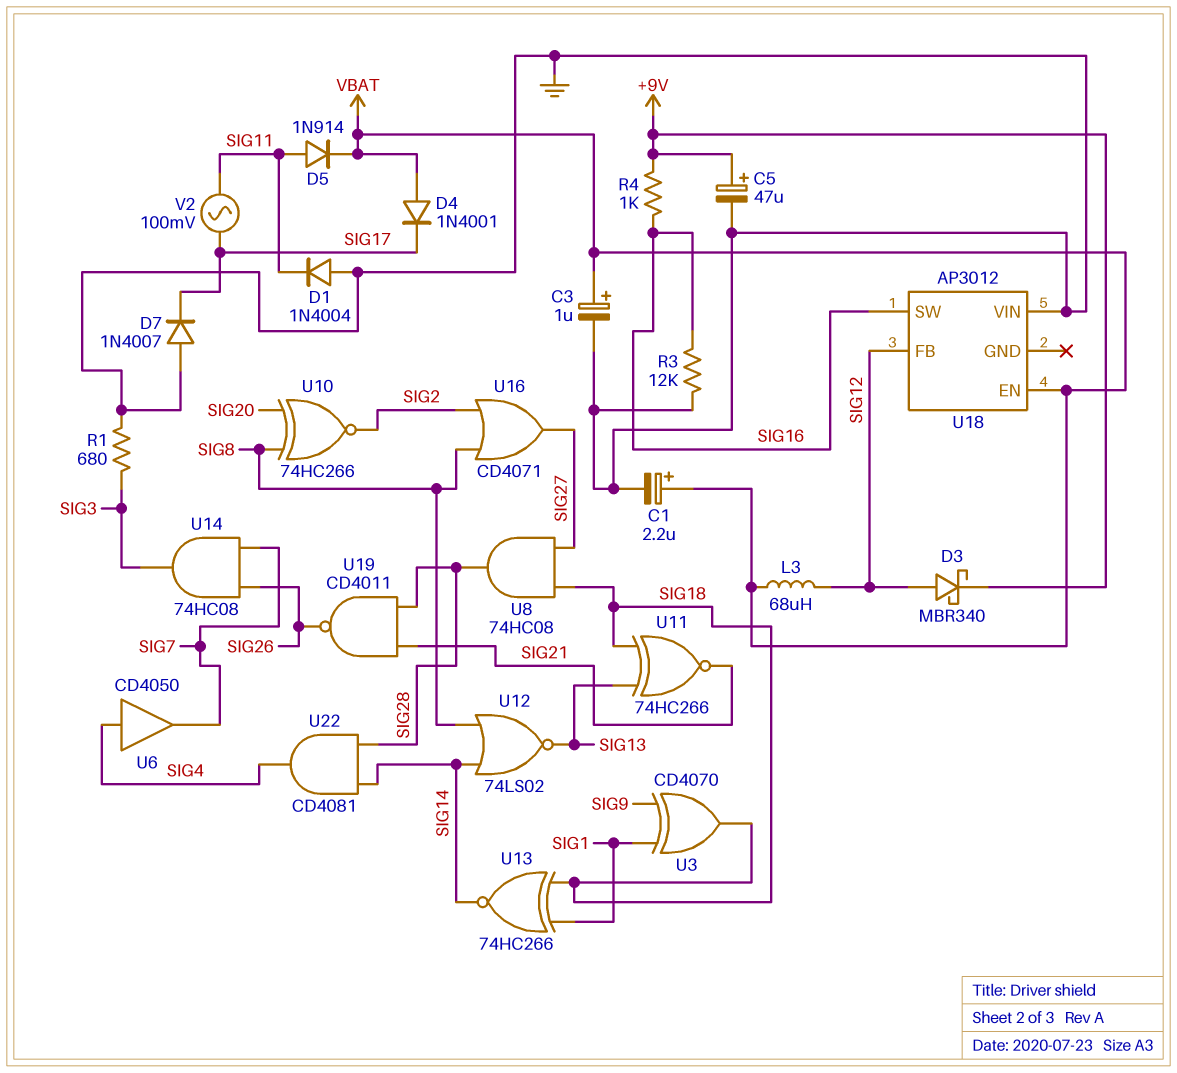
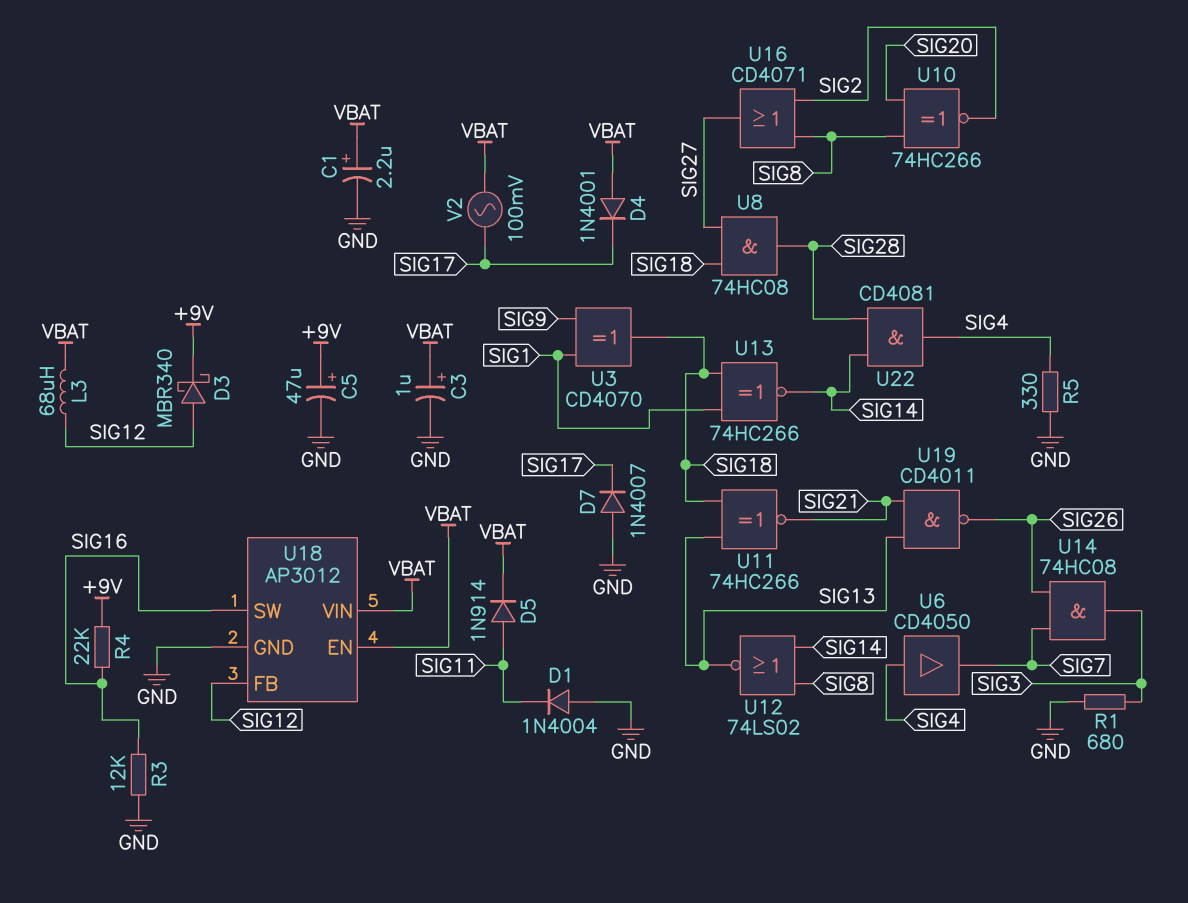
R4: 1k (+9V, SIG16) -> 22k (+9V, SIG16)
R5: none -> 330 (GND, SIG4)
U18 pin GND: none -> GND
U18 pin VIN: GND -> VBAT
U19: NAND CD4011 (in SIG21, in SIG28, out SIG26) -> NAND CD4011 (in SIG13, in SIG21, out SIG26)
V2: AC 100mV (SIG11, SIG17) -> AC 100mV (SIG17, VBAT)

